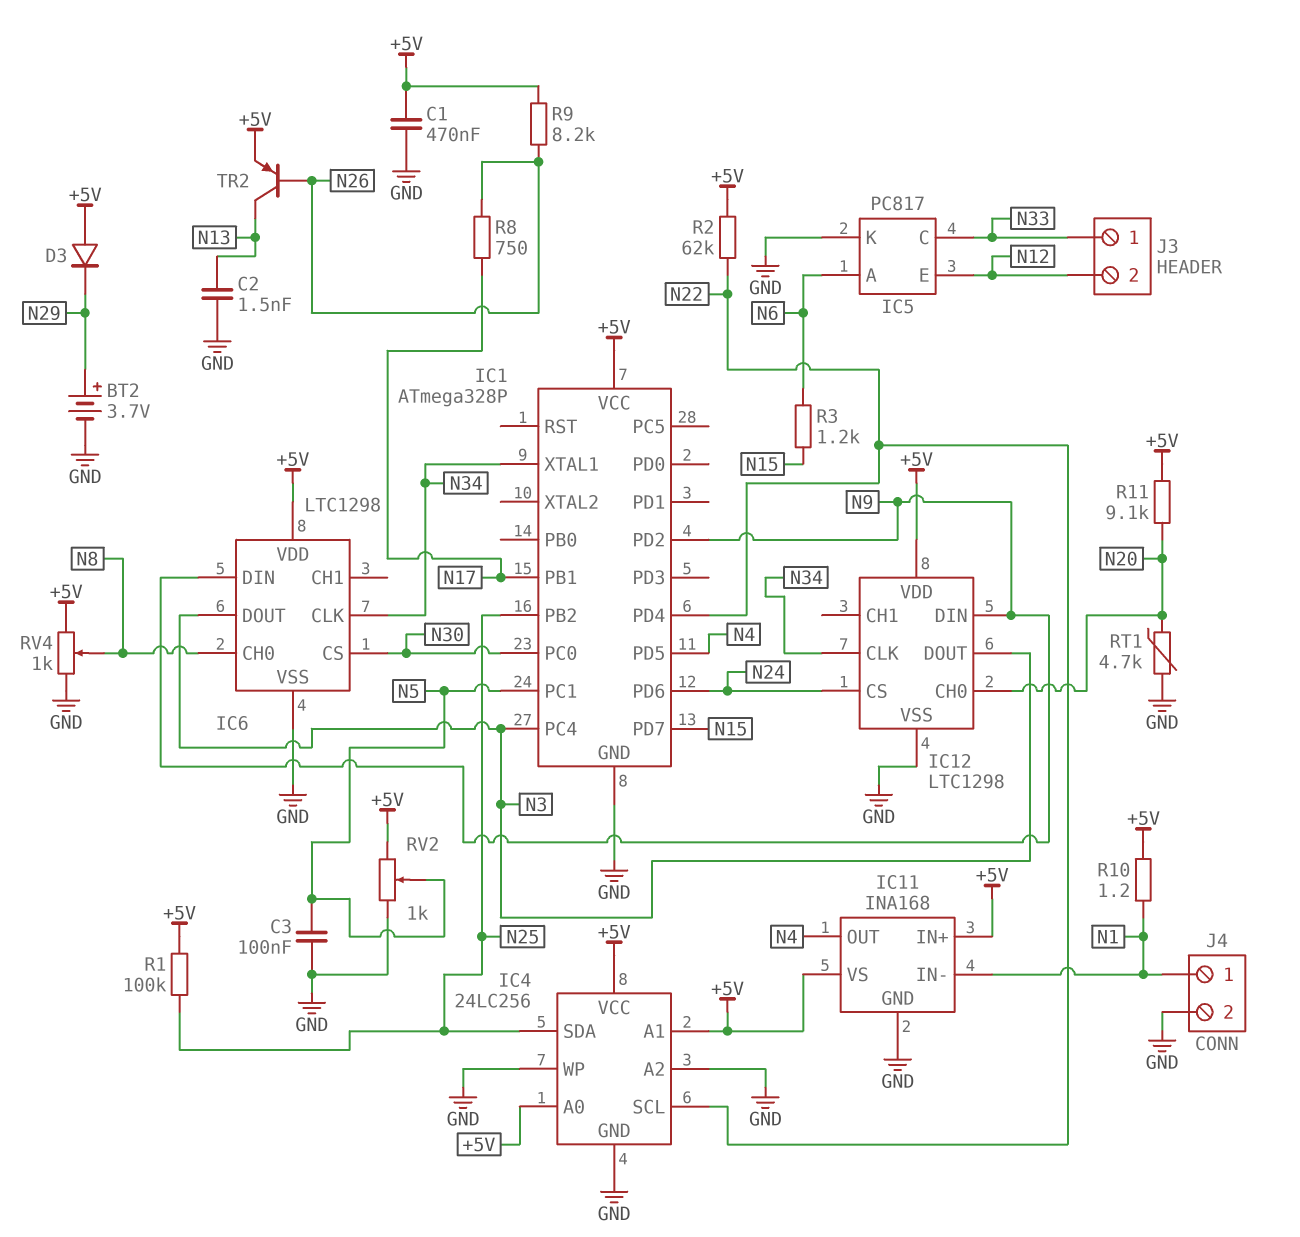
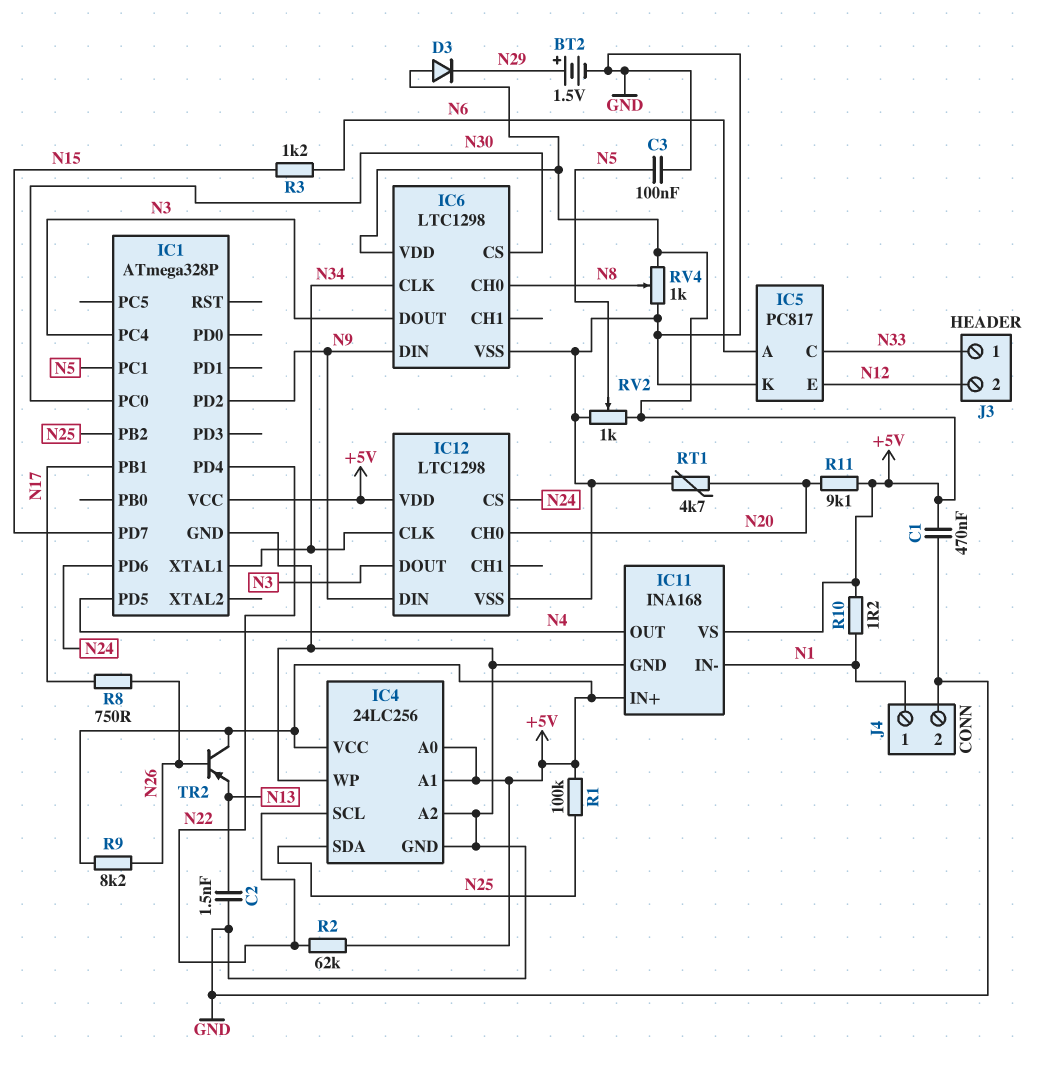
BT2: 3.7V (plus N29, minus GND) -> 1.5V (plus N29, minus GND)
TR2: PNP (B N26, C N13, E +5V) -> PNP (B N26, C +5V, E N13)

